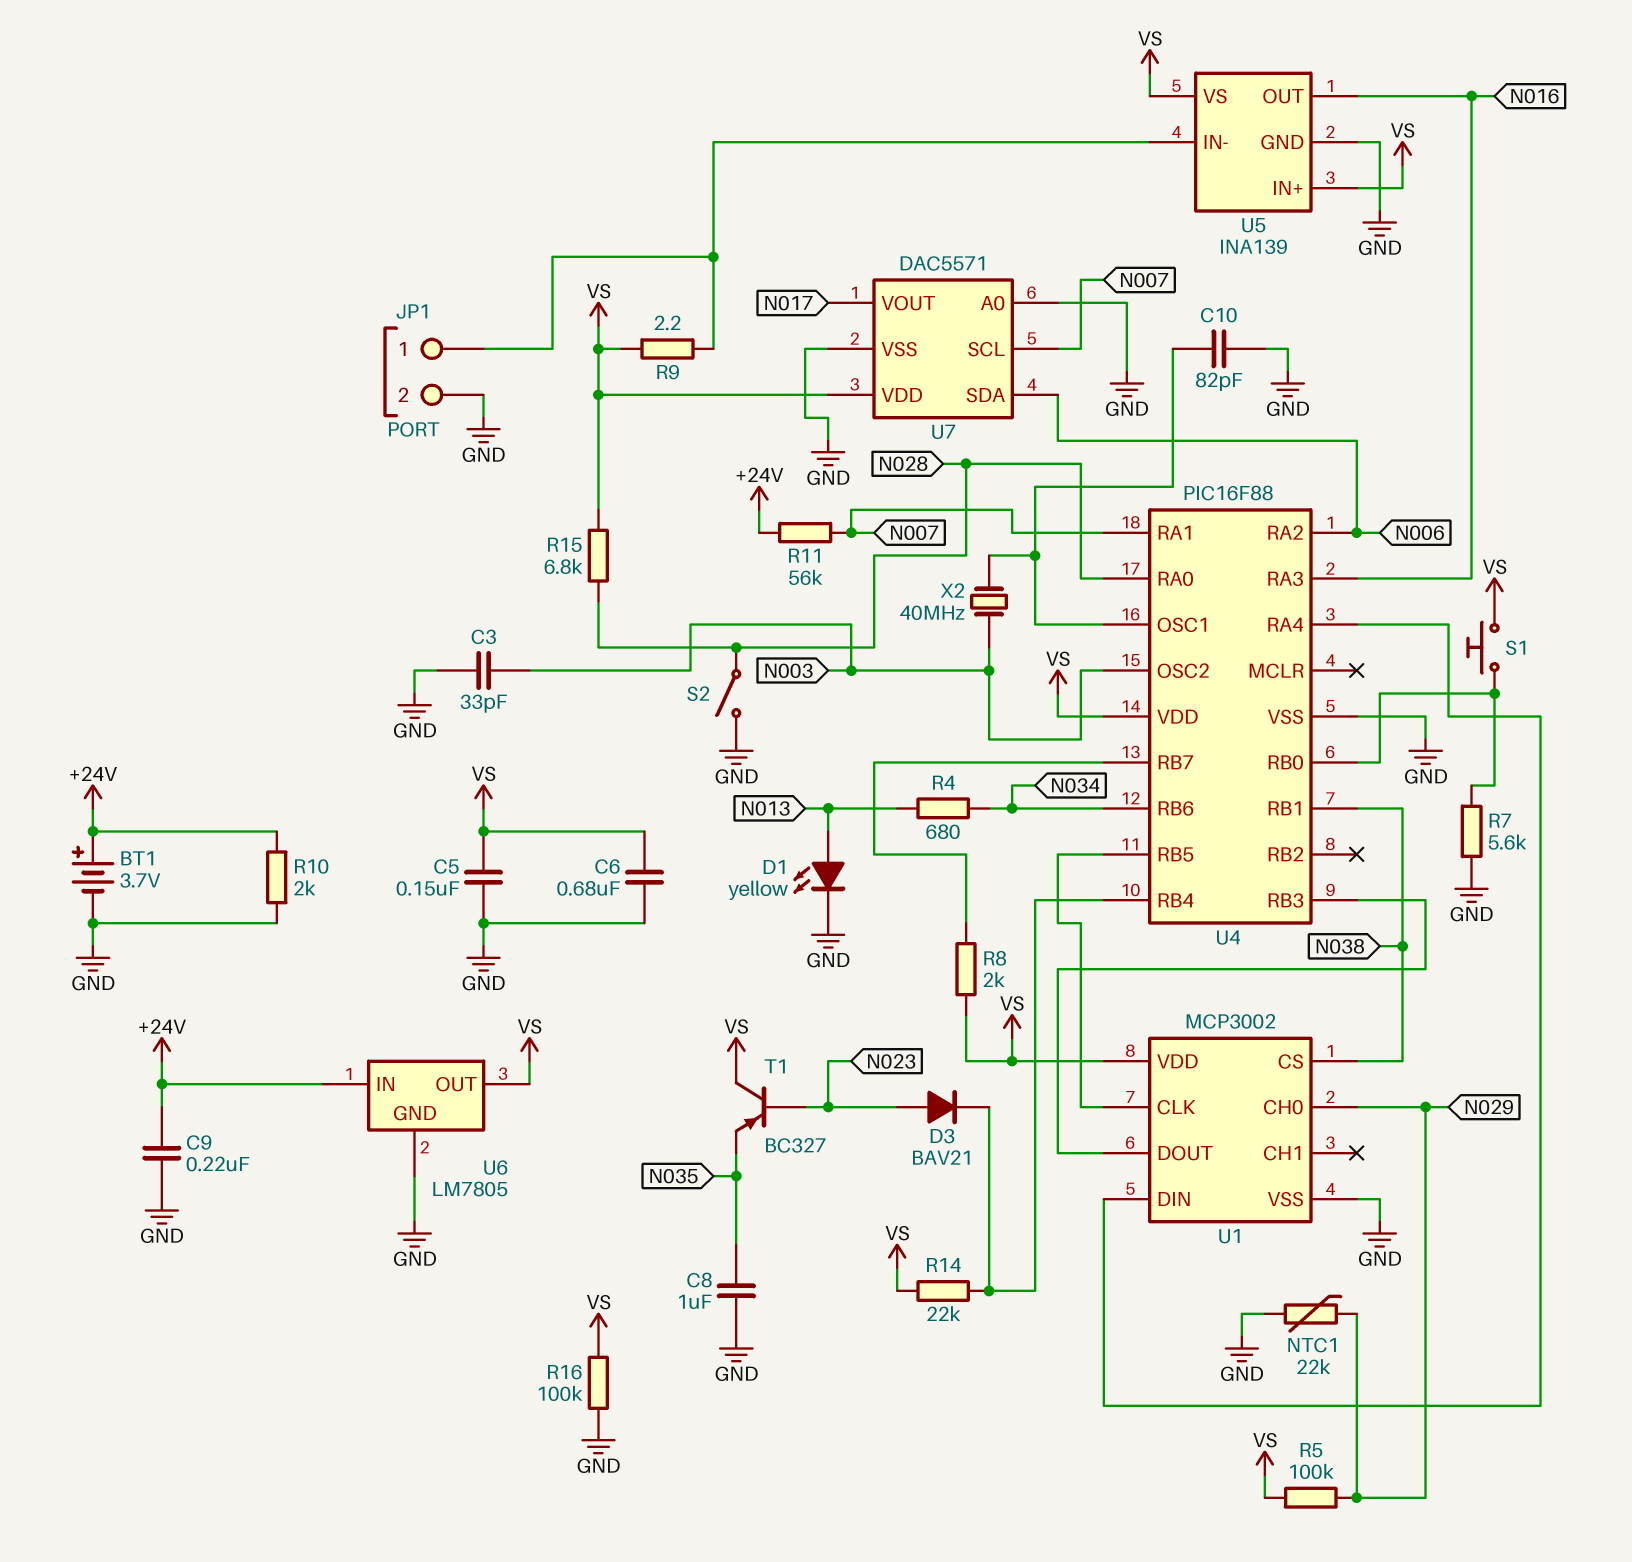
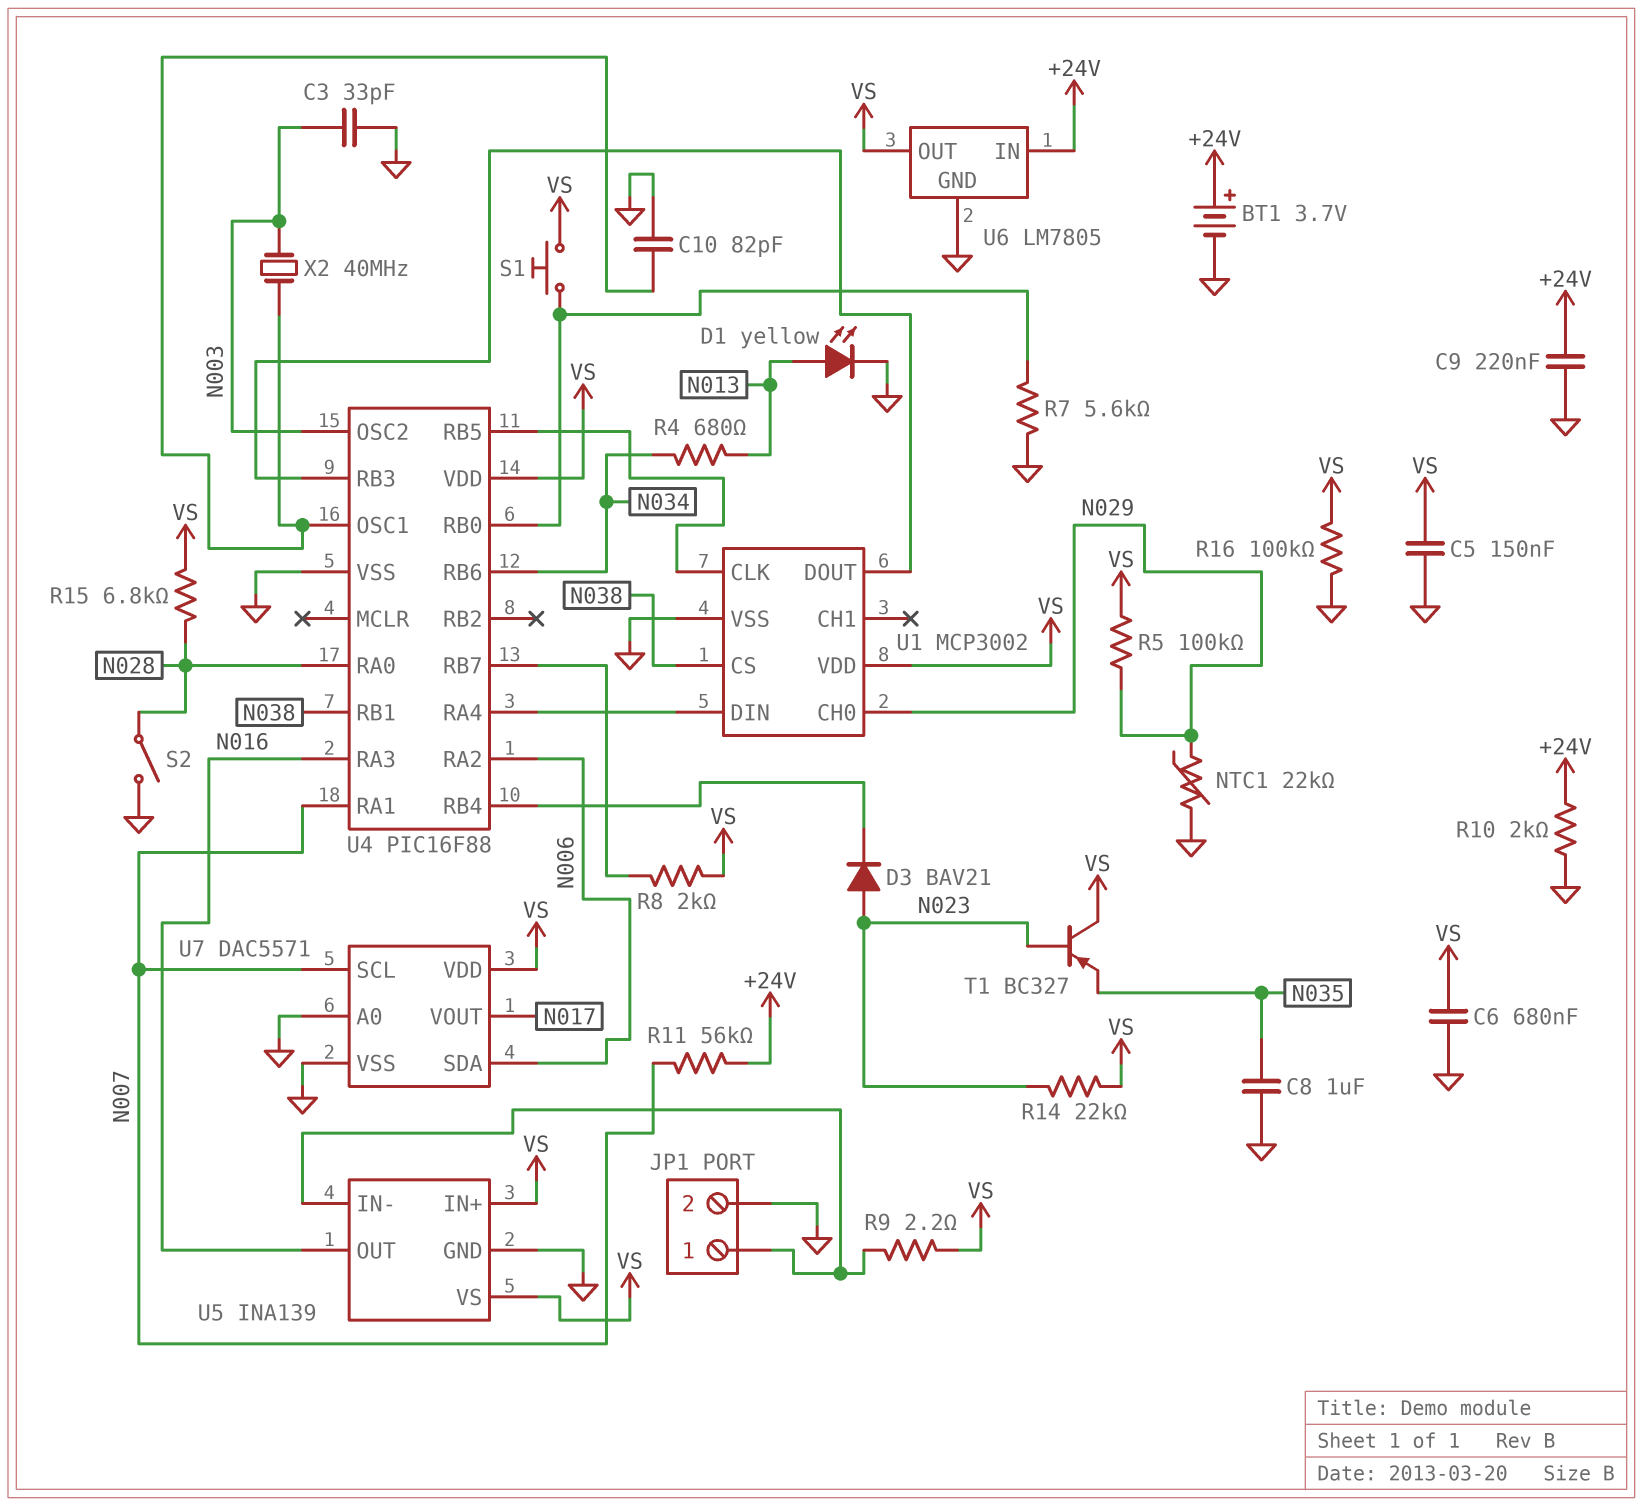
R14: 22k (U4/RB4, VS) -> 22k (N023, VS)

